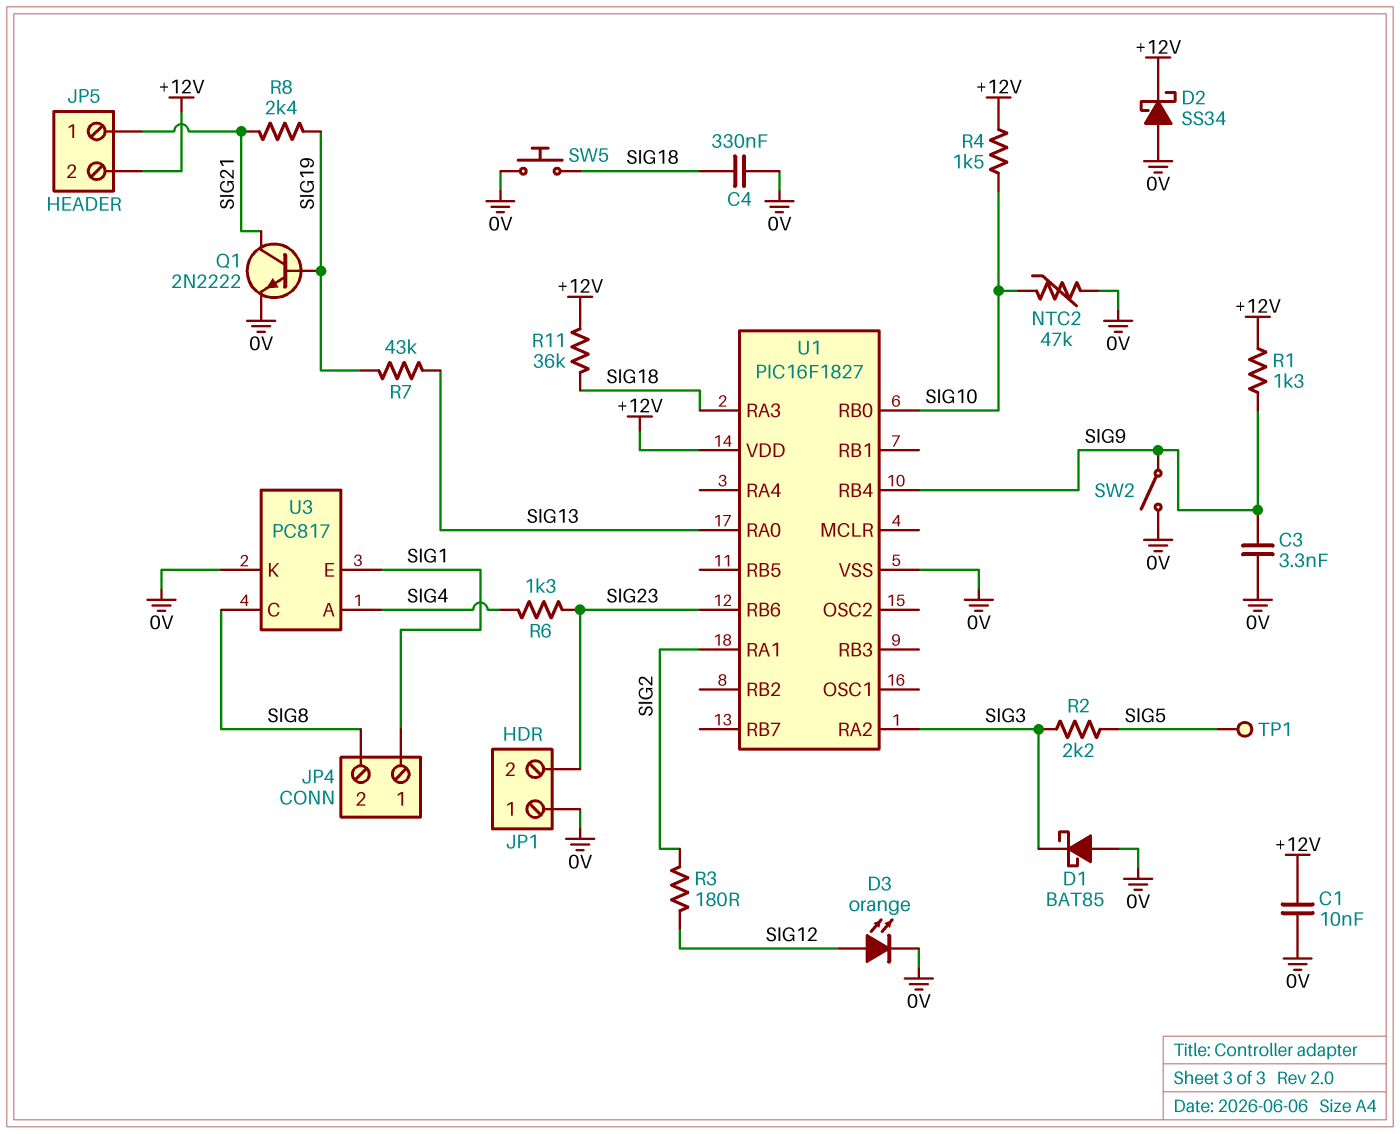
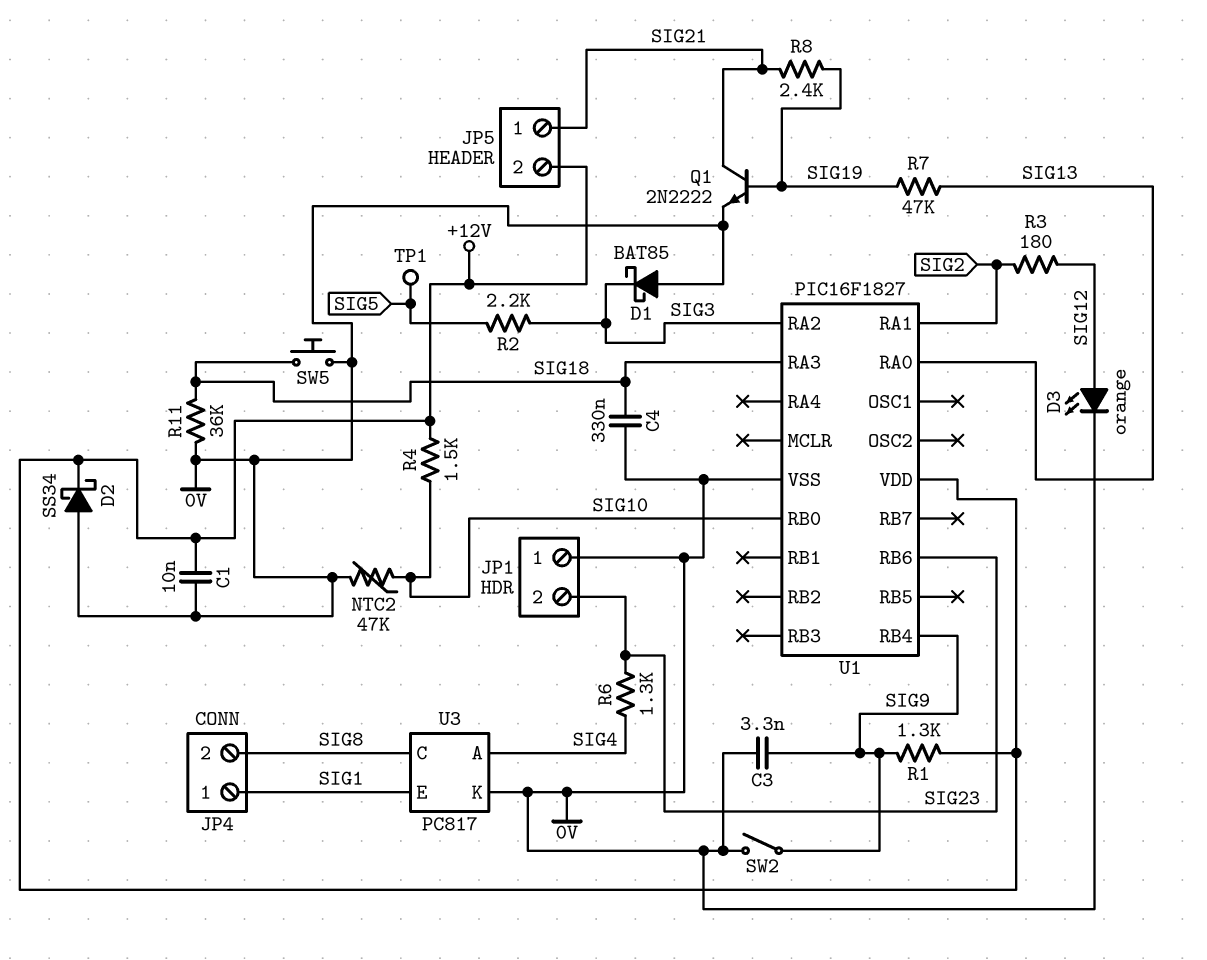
R7: 43k (SIG13, SIG19) -> 47k (SIG13, SIG19)
R11: 36k (+12V, SIG18) -> 36k (0V, SIG18)

